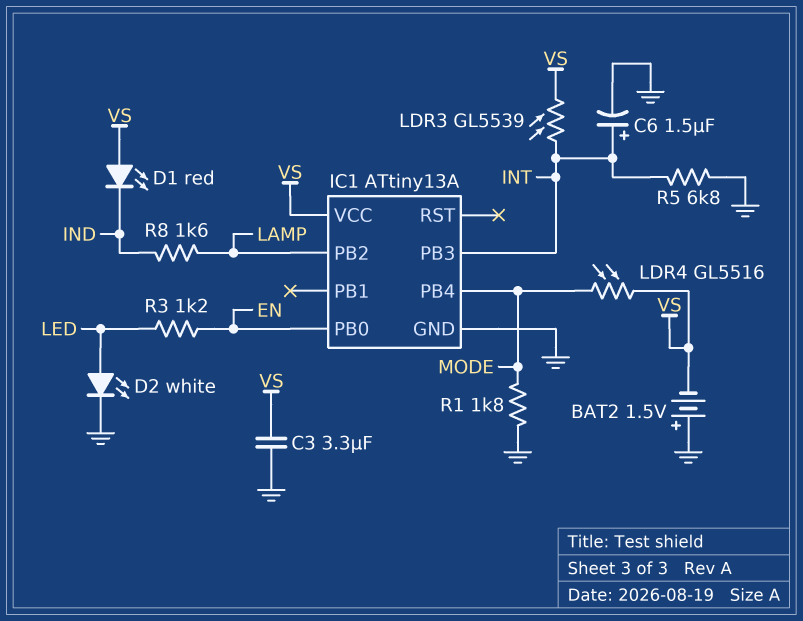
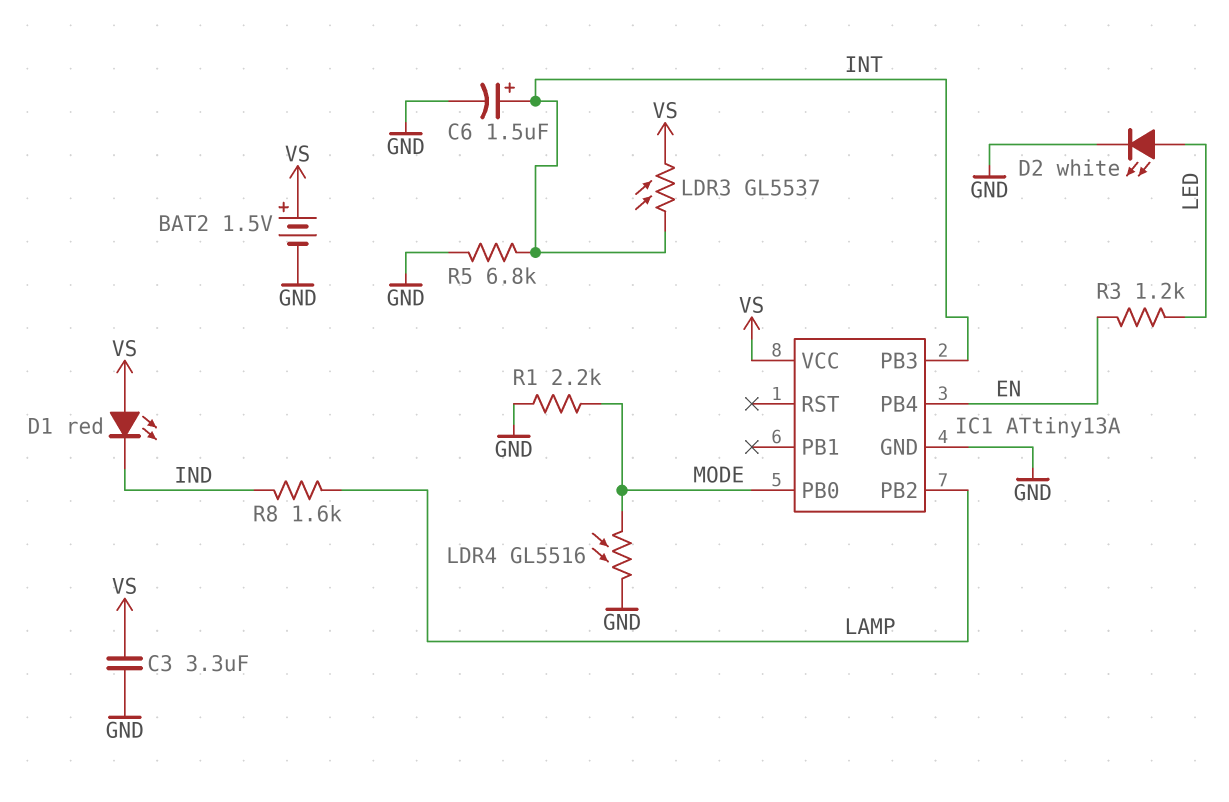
BAT2: 1.5V (plus GND, minus VS) -> 1.5V (plus VS, minus GND)
IC1 pin PB0: EN -> MODE
IC1 pin PB4: MODE -> EN
LDR3: GL5539 (INT, VS) -> GL5537 (INT, VS)
LDR4: GL5516 (MODE, VS) -> GL5516 (GND, MODE)
R1: 1.8k (GND, MODE) -> 2.2k (GND, MODE)

